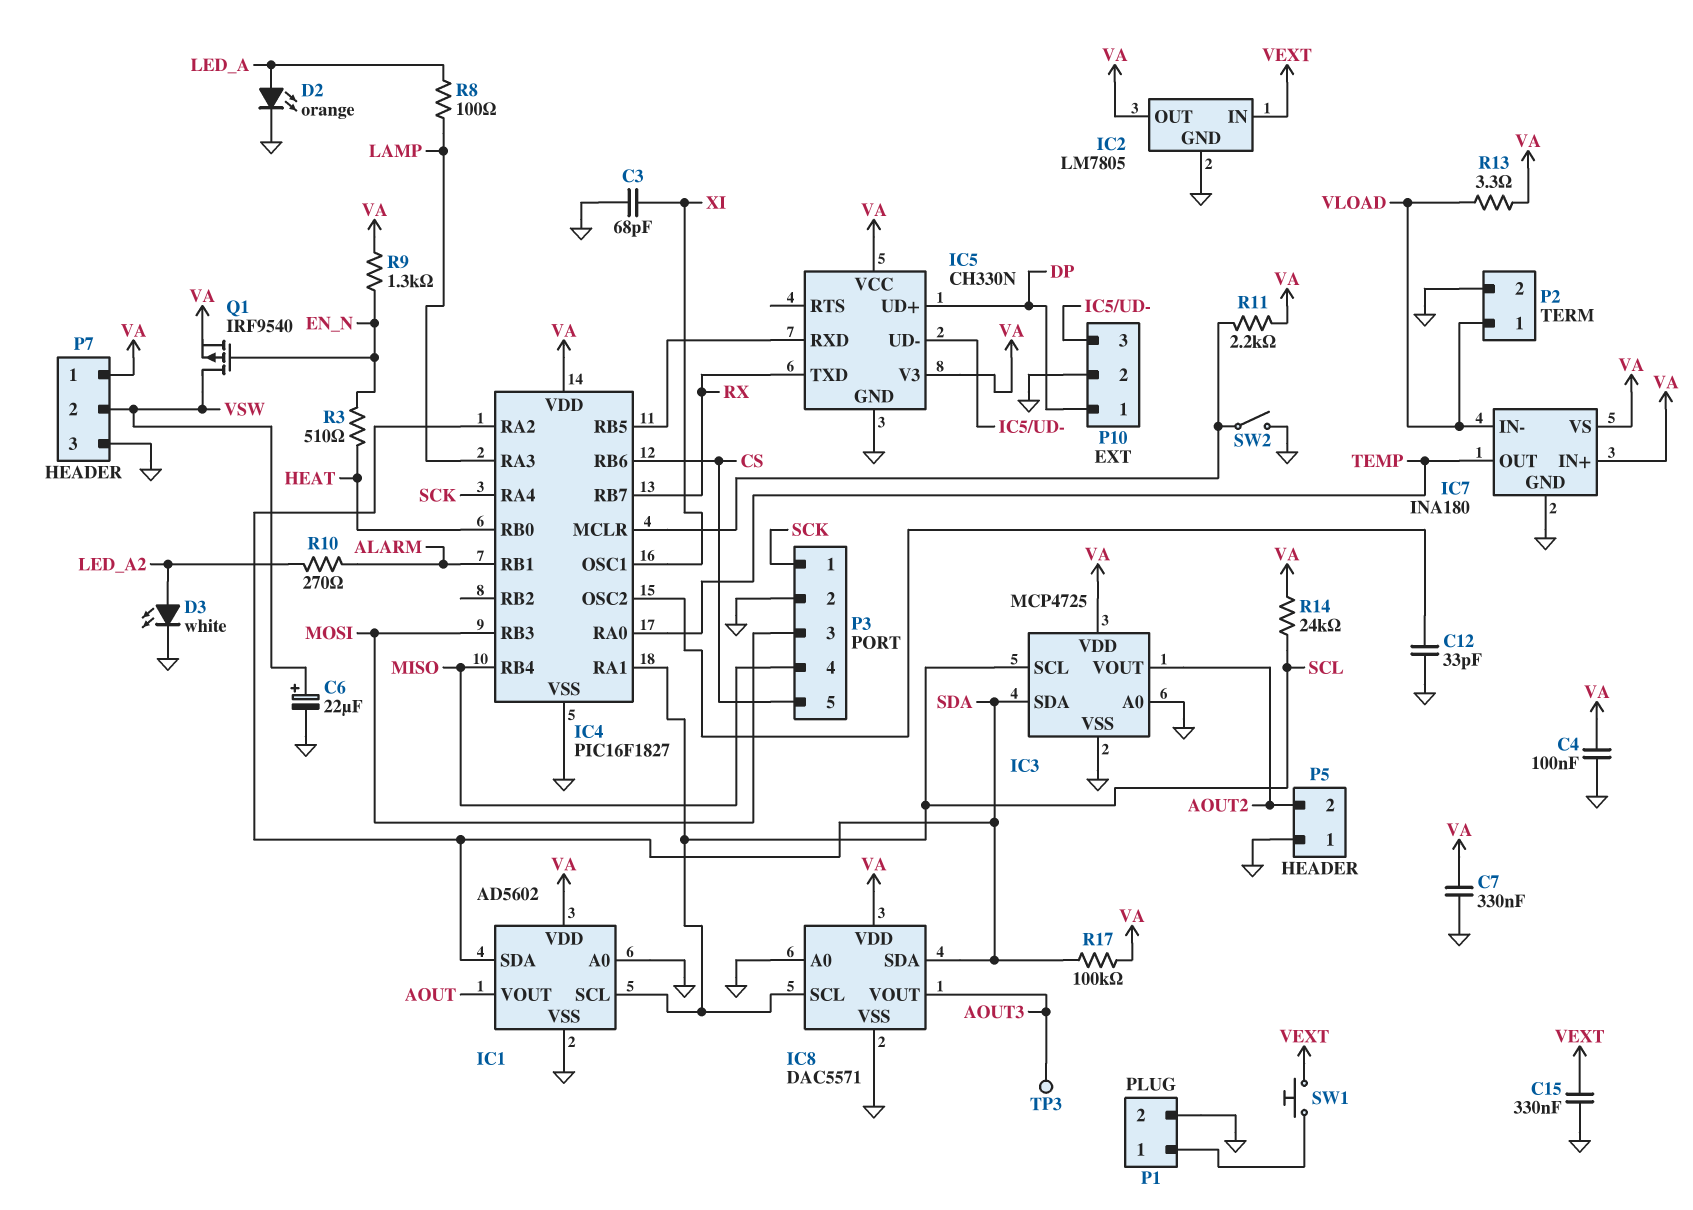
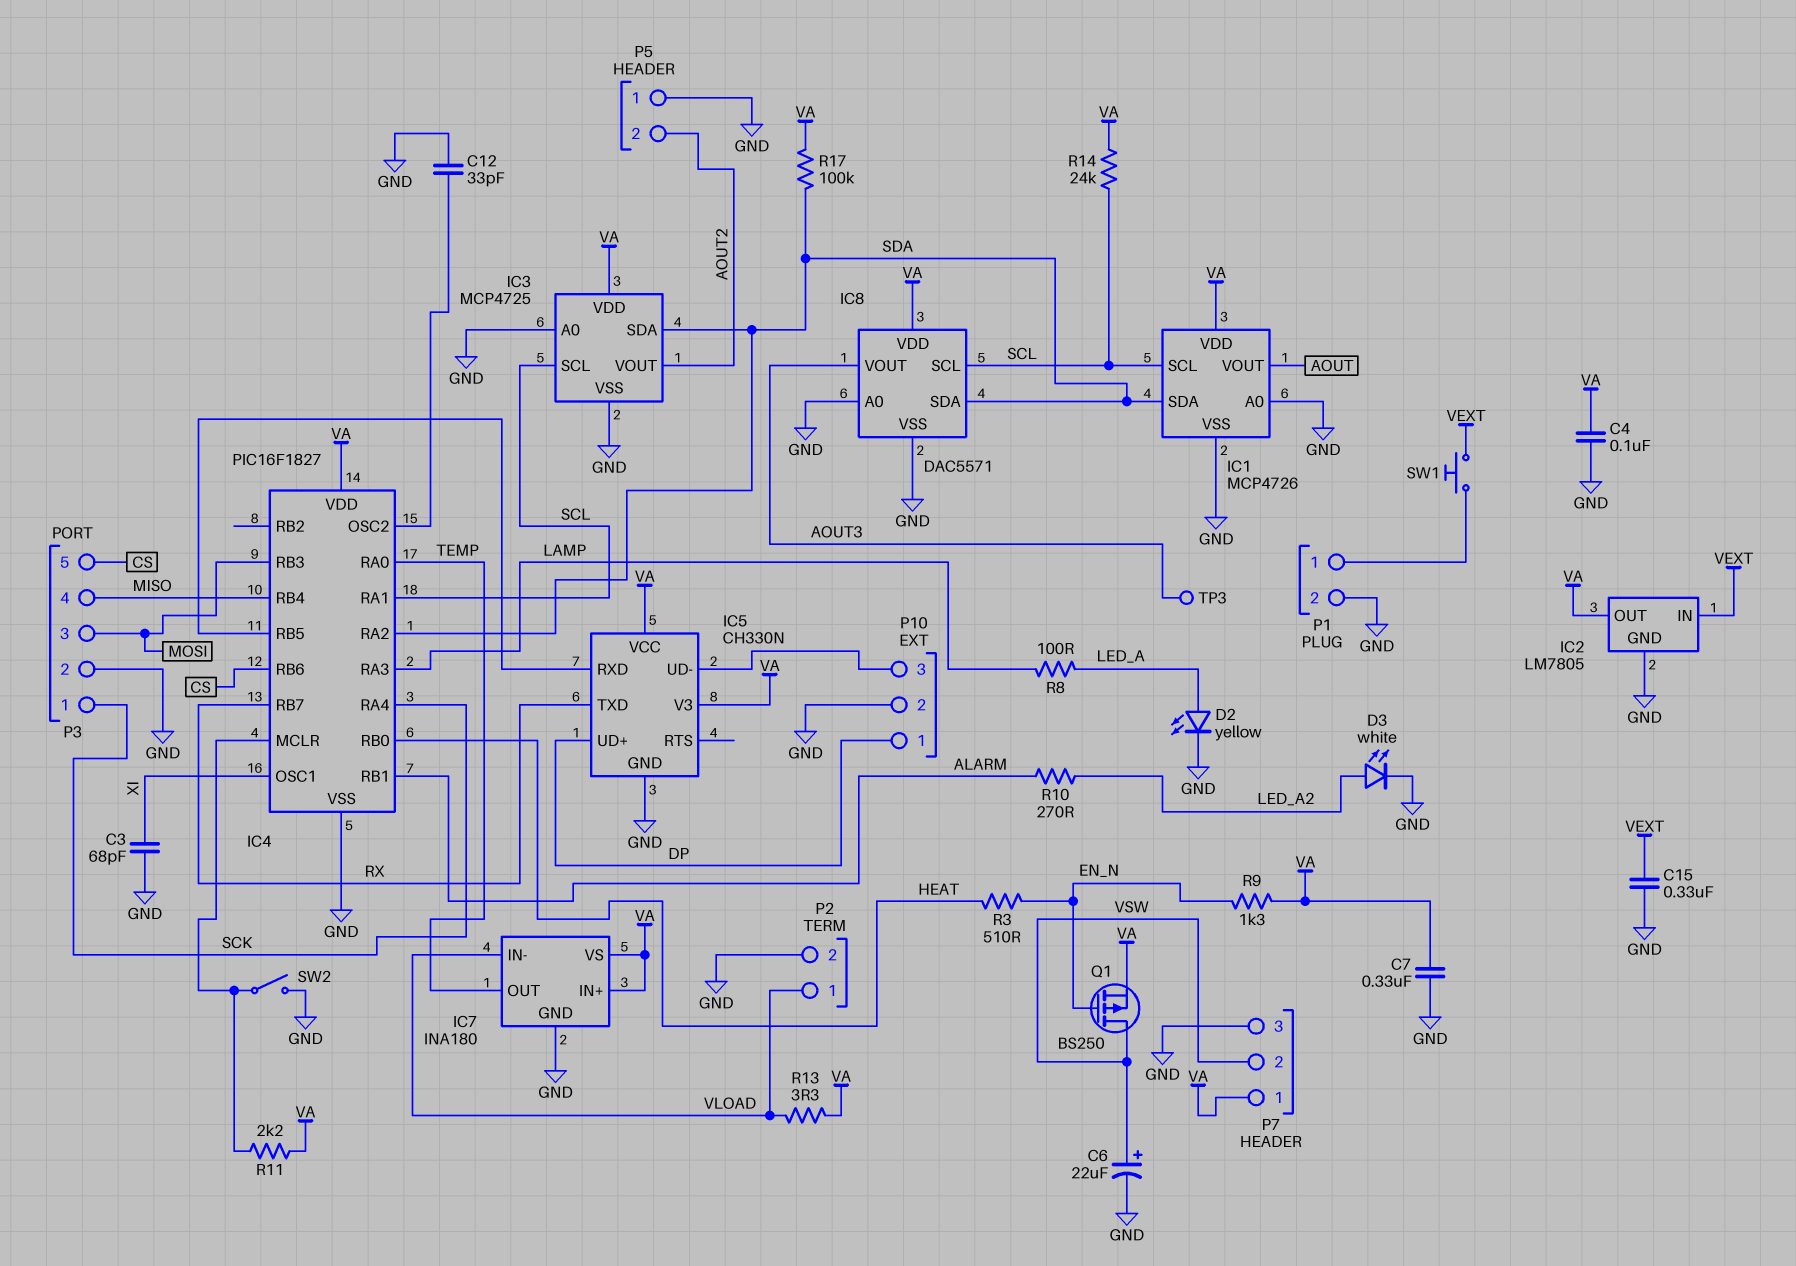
D2: LED orange (A LED_A, K GND) -> LED yellow (A LED_A, K GND)
IC1: AD5602 -> MCP4726
Q1: PMOS IRF9540 (G EN_N, D VSW, S VA) -> PMOS BS250 (G EN_N, D VSW, S VA)

